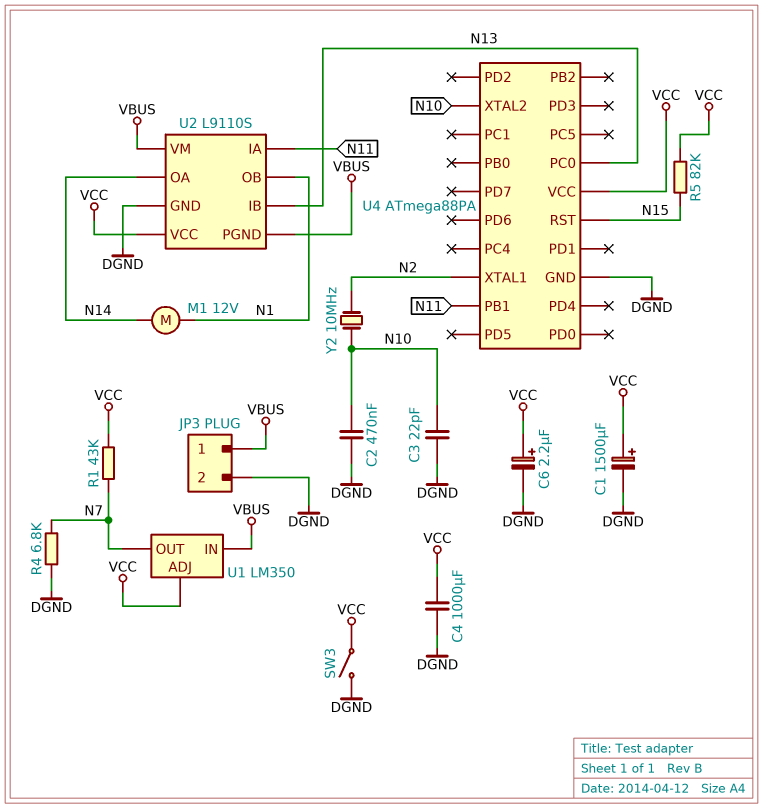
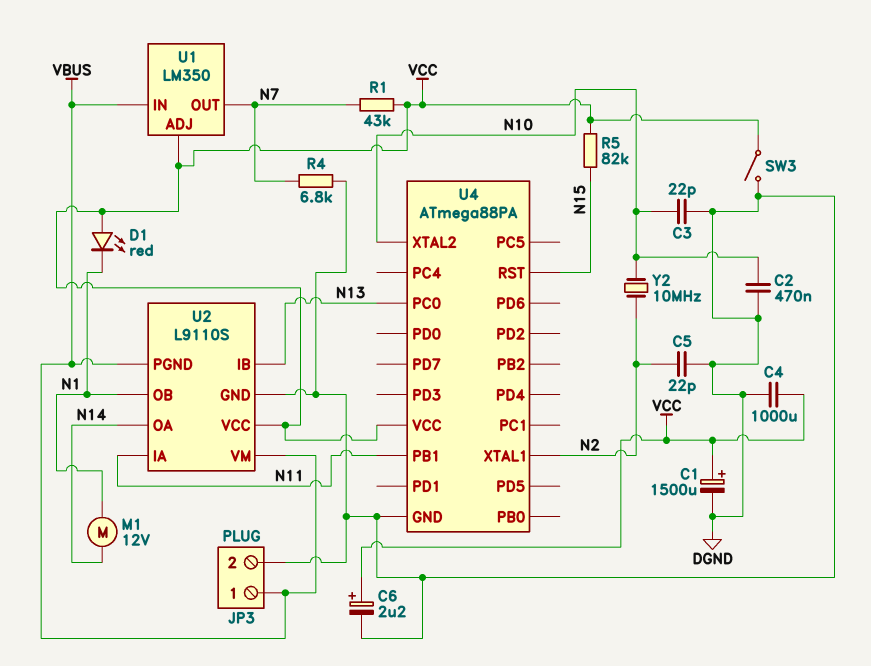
C5: none -> 22pF (DGND, N2)
D1: none -> LED red (A VCC, K N1)

